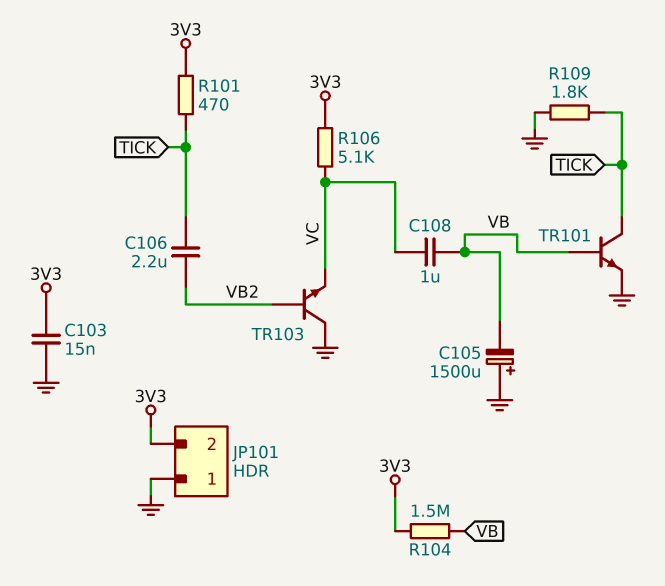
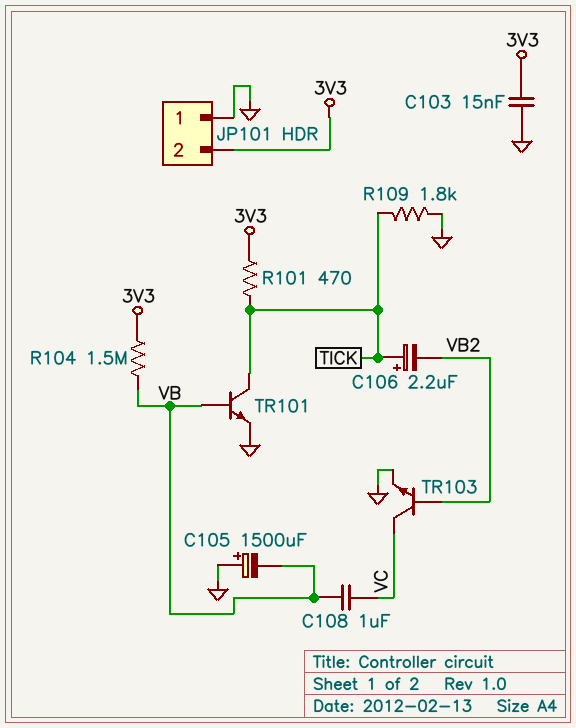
C106: 2.2uF (TICK, VB2) -> 2.2uF (plus TICK, minus VB2)
R106: 5.1k (3V3, VC) -> none
TR103: NPN (B VB2, C GND, E VC) -> NPN (B VB2, C VC, E GND)

